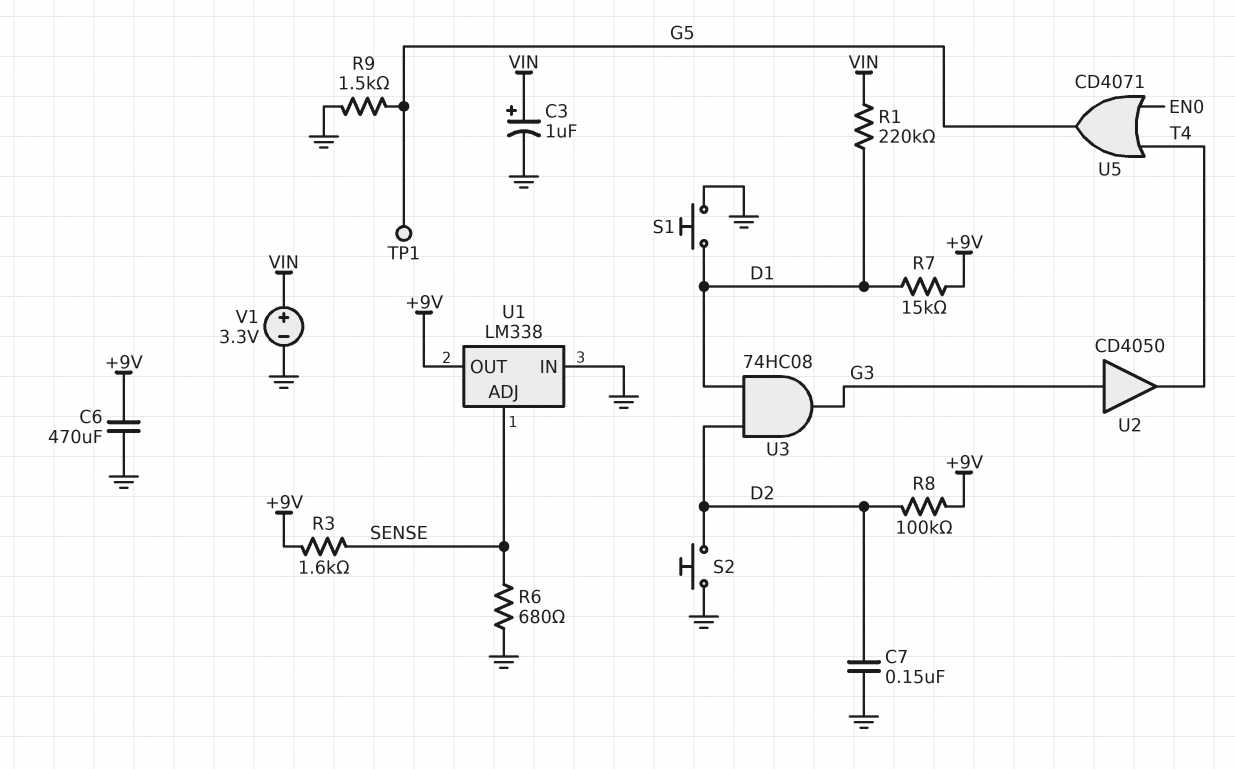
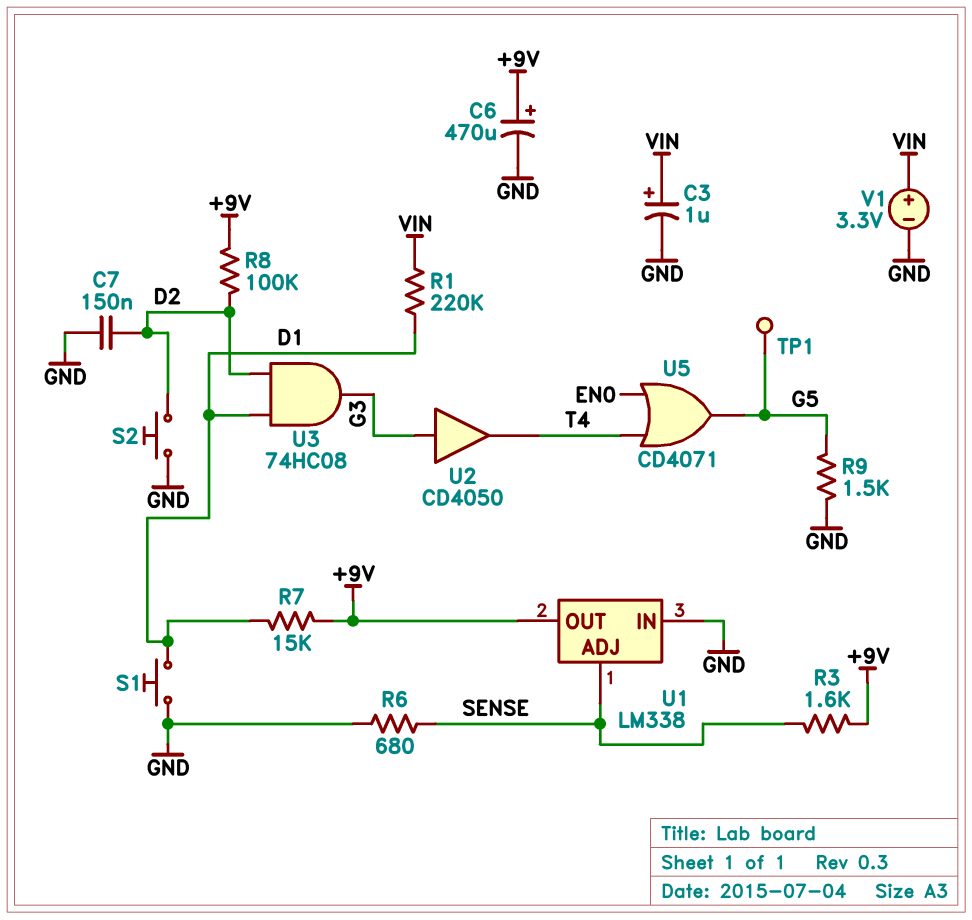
C6: 470uF (+9V, GND) -> 470uF (plus +9V, minus GND)

